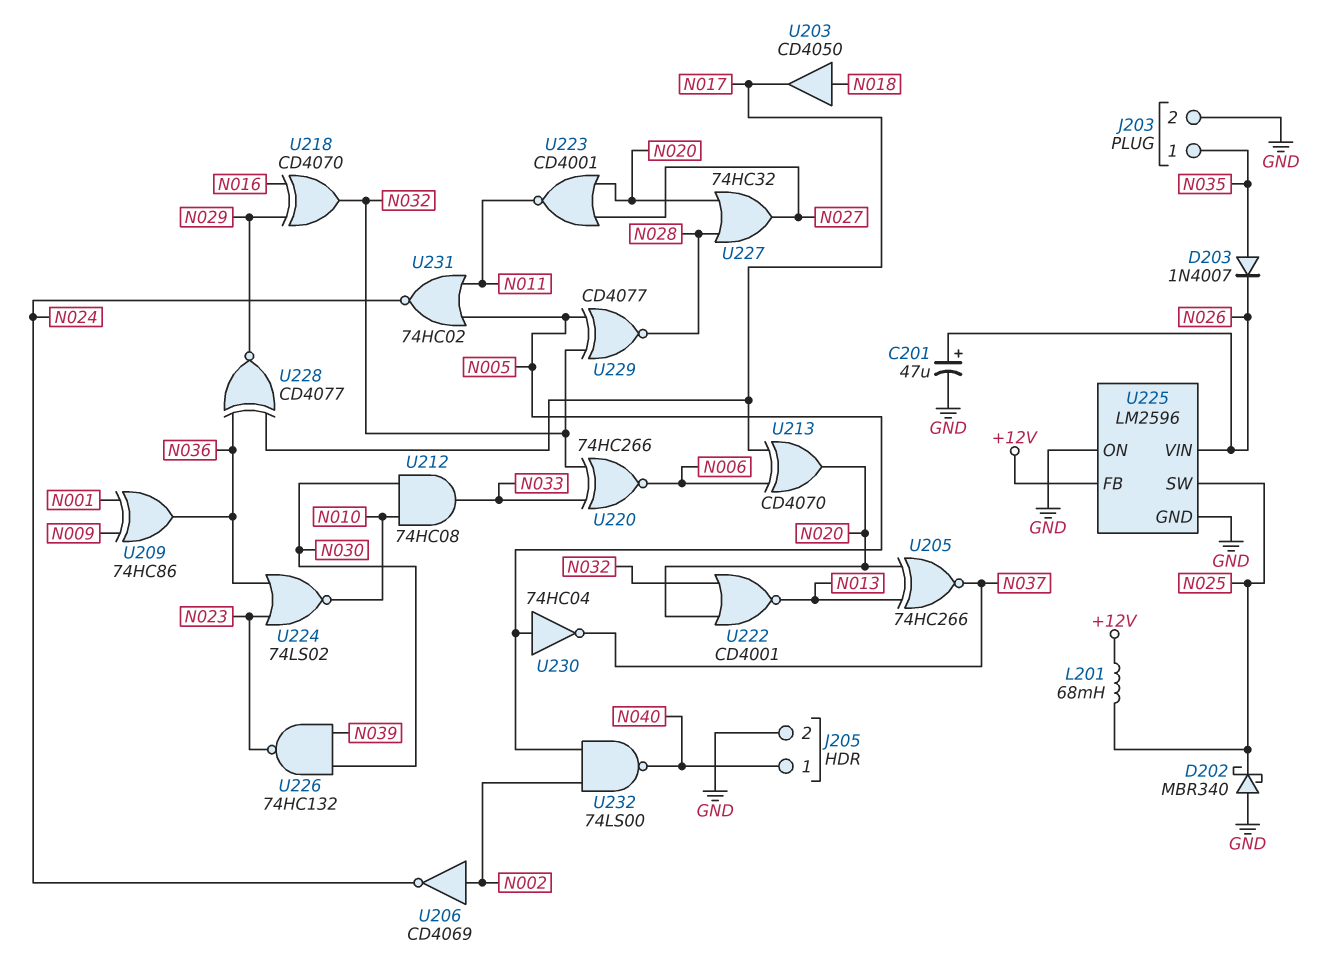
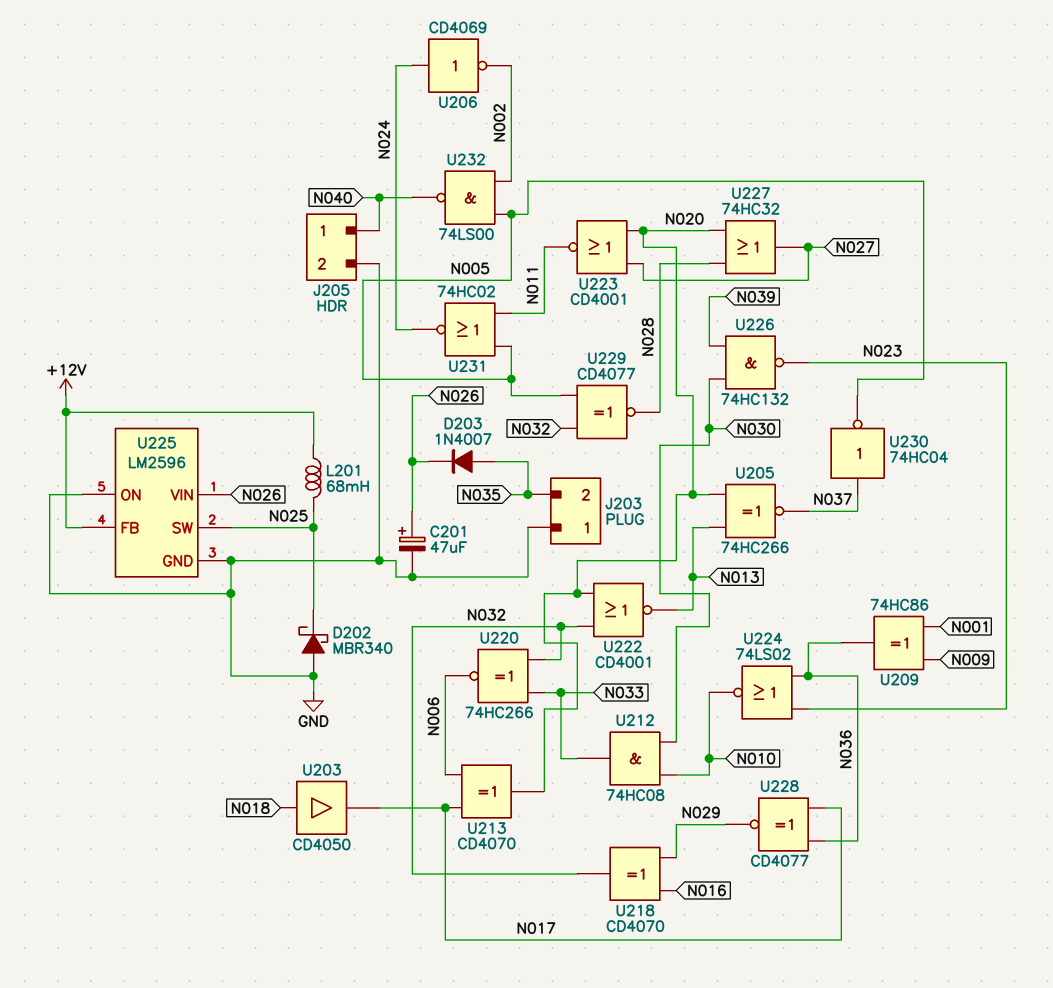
J203 pin 1: N035 -> GND
J203 pin 2: GND -> N035
U206: NOT CD4069 (in N002, out N024) -> NOT CD4069 (in N024, out N002)
U230: NOT 74HC04 (in N005, out N037) -> NOT 74HC04 (in N037, out N005)

